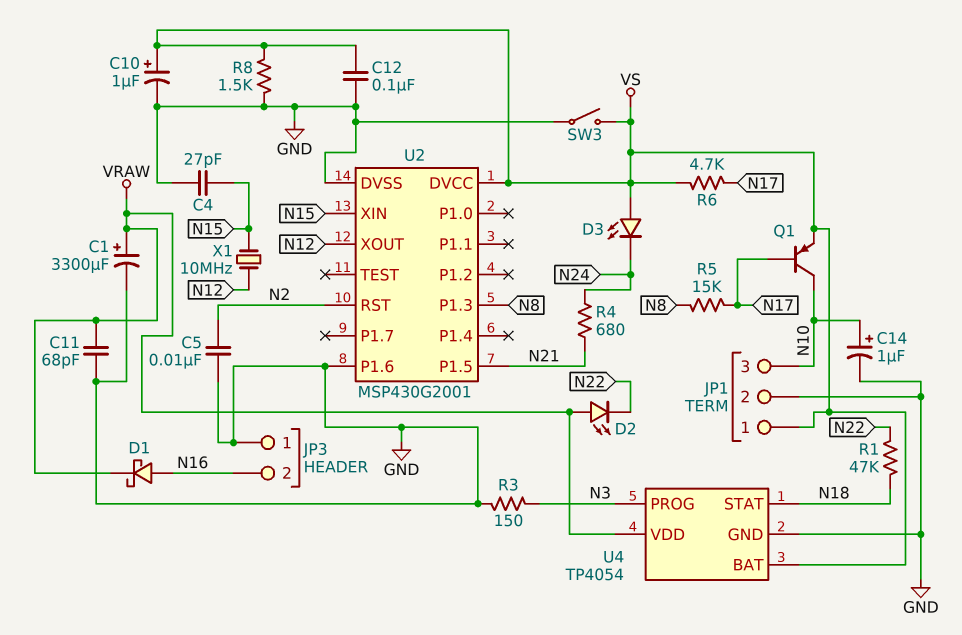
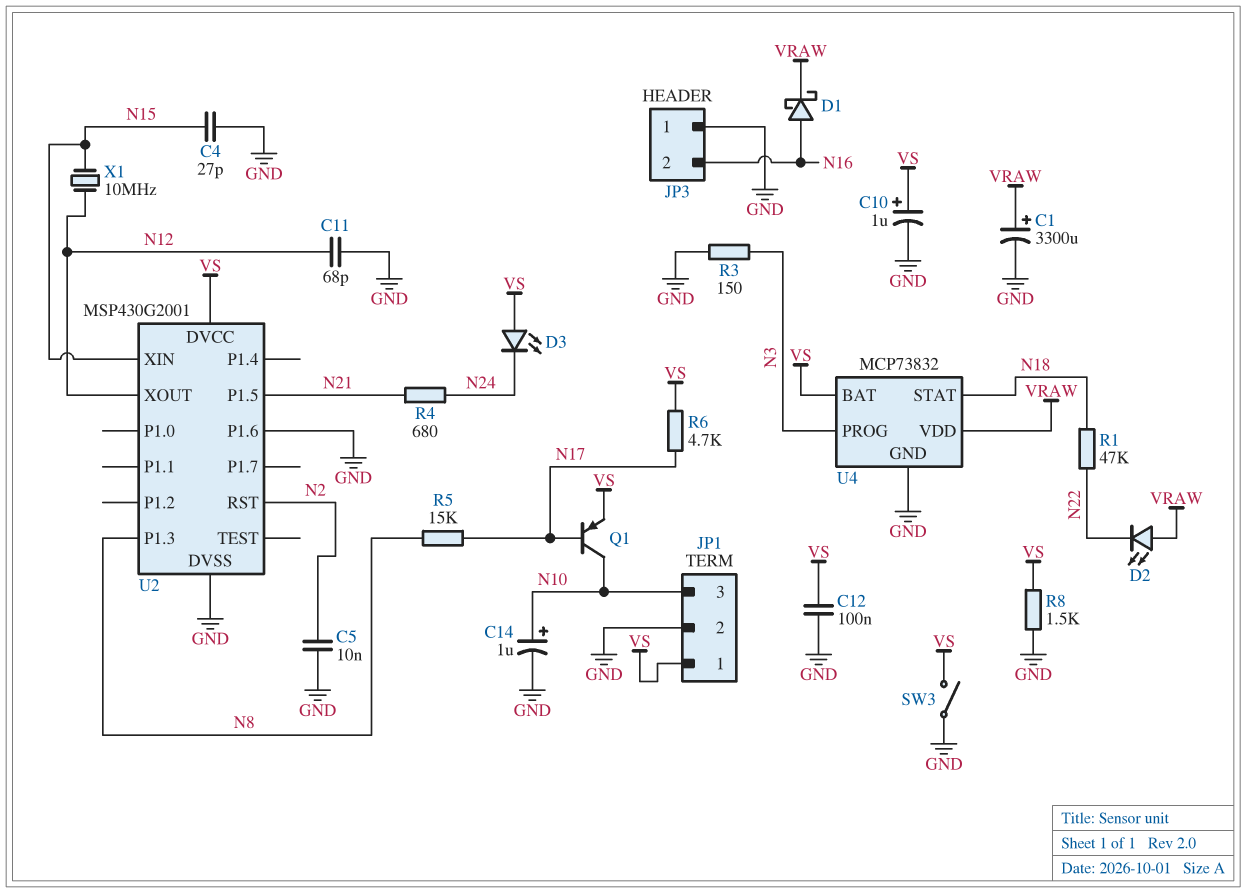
C11: 68pF (GND, VRAW) -> 68pF (GND, N12)
U4: TP4054 -> MCP73832

